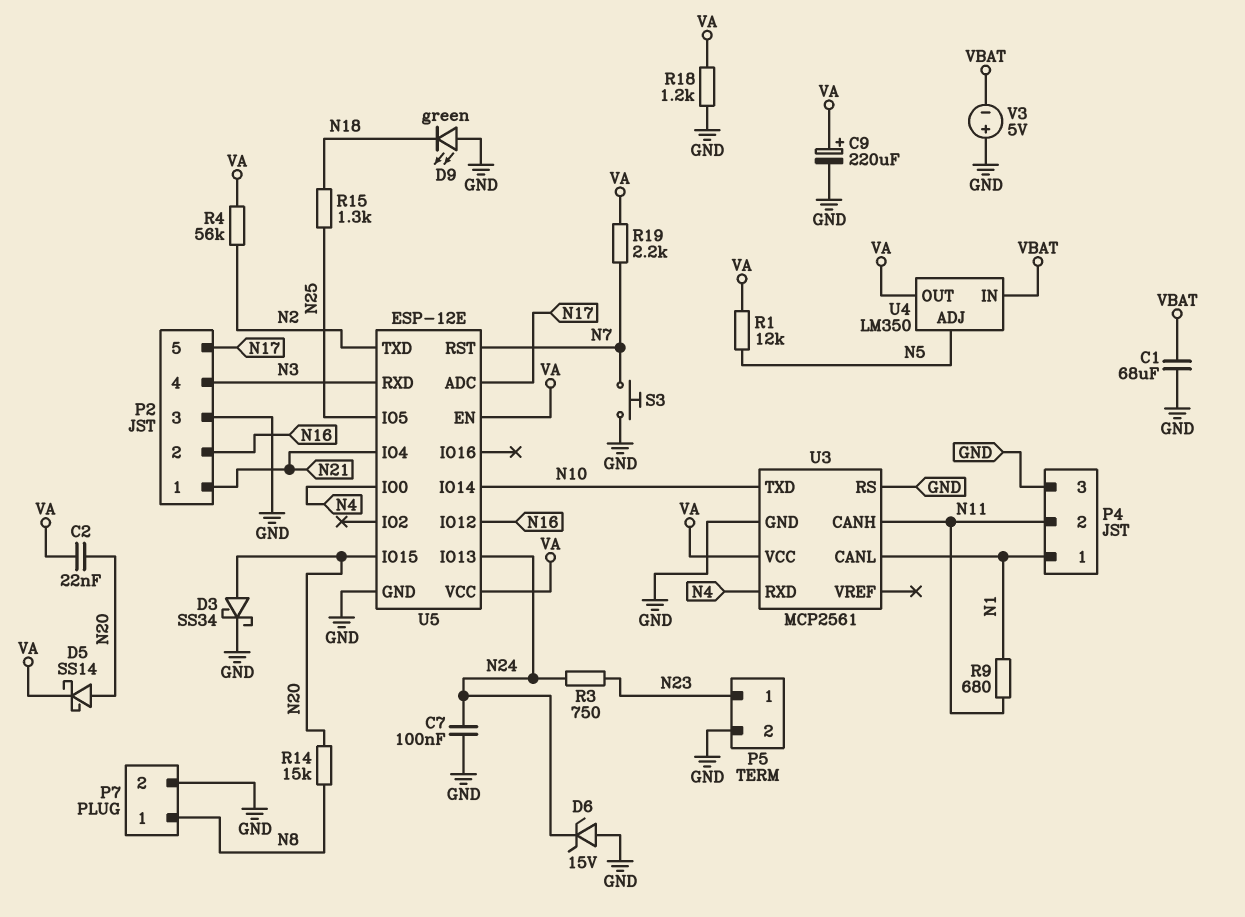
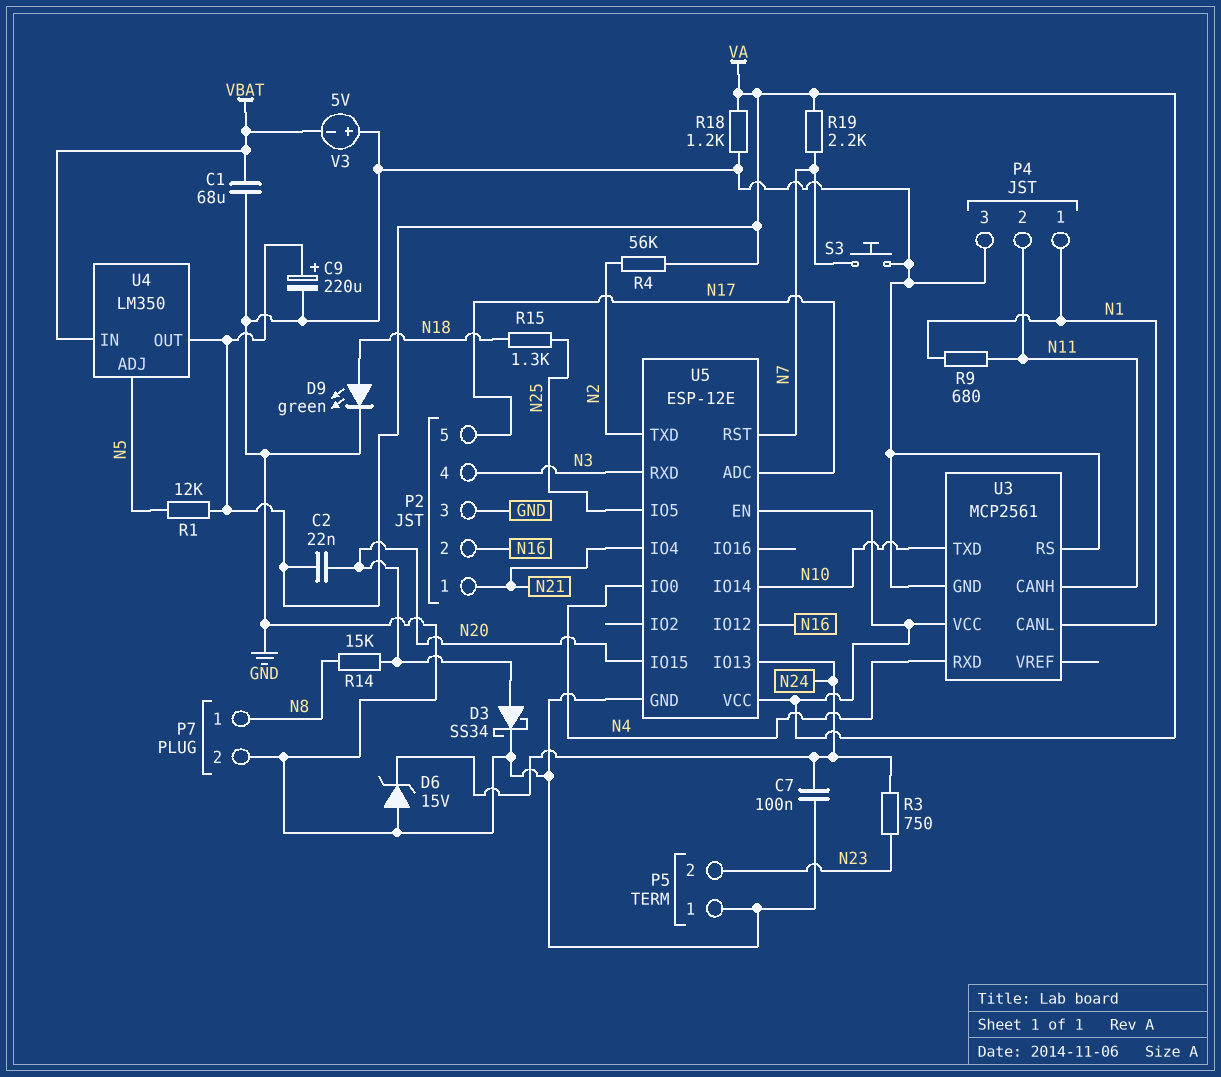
D5: schottky SS14 (A N20, K VA) -> none
D9: LED green (A GND, K N18) -> LED green (A N18, K GND)
P5 pin 1: N23 -> GND
P5 pin 2: GND -> N23

